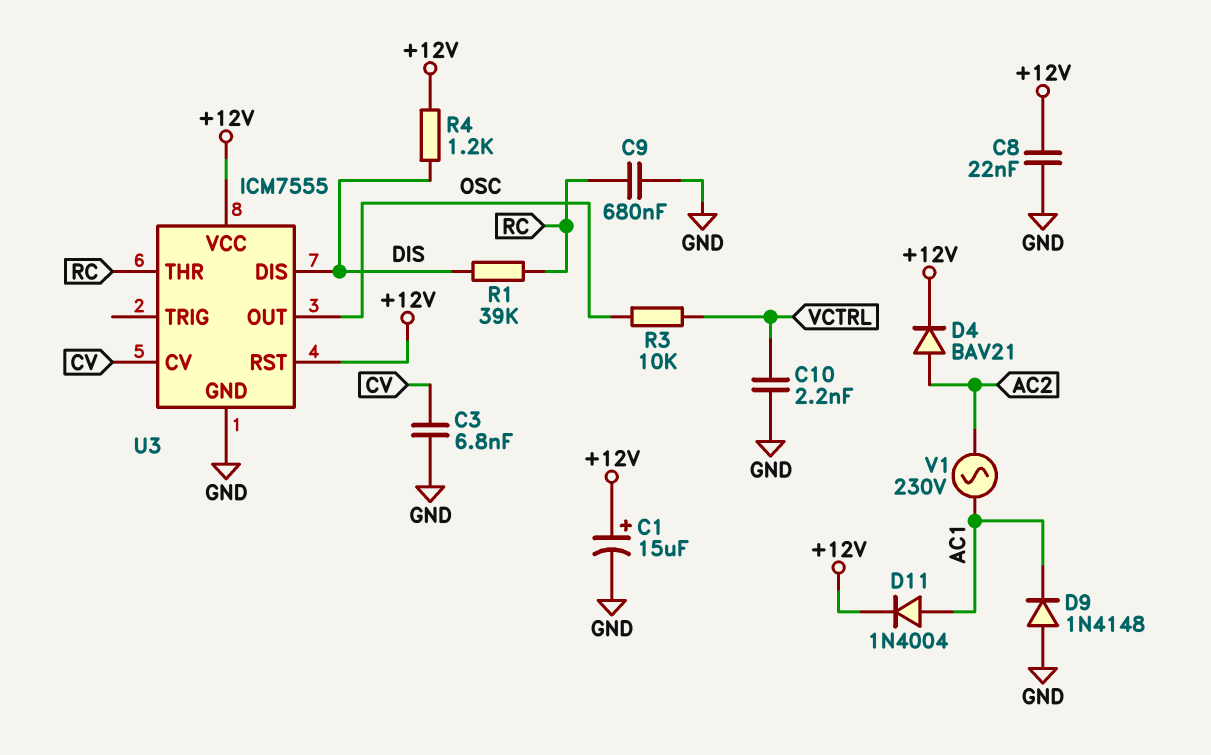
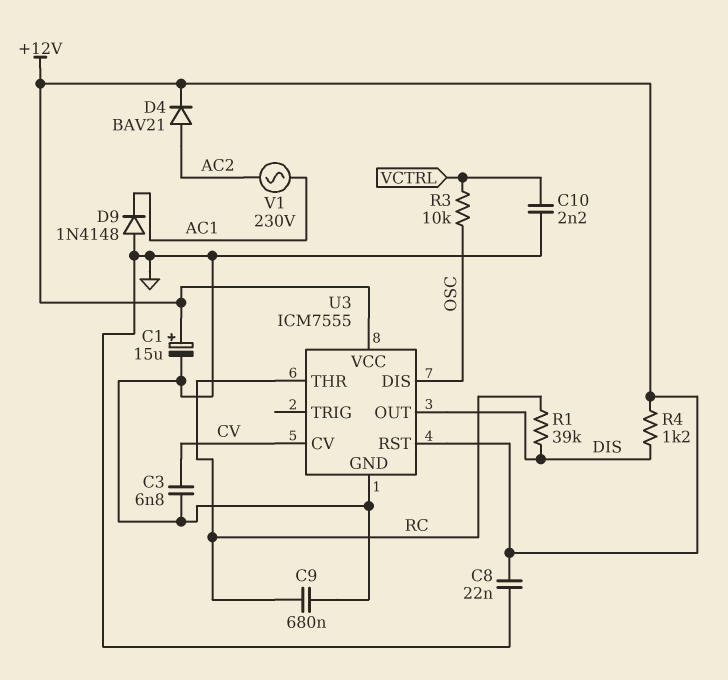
D11: diode 1N4004 (A AC1, K +12V) -> none
U3 pin DIS: DIS -> OSC
U3 pin OUT: OSC -> DIS

